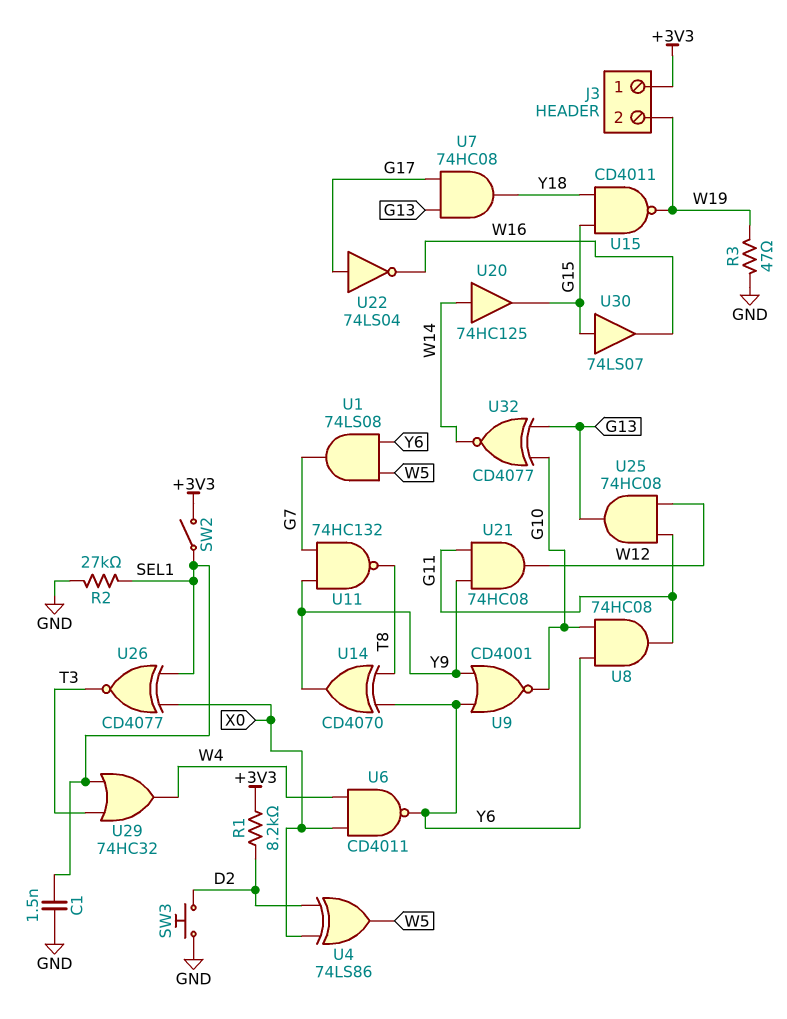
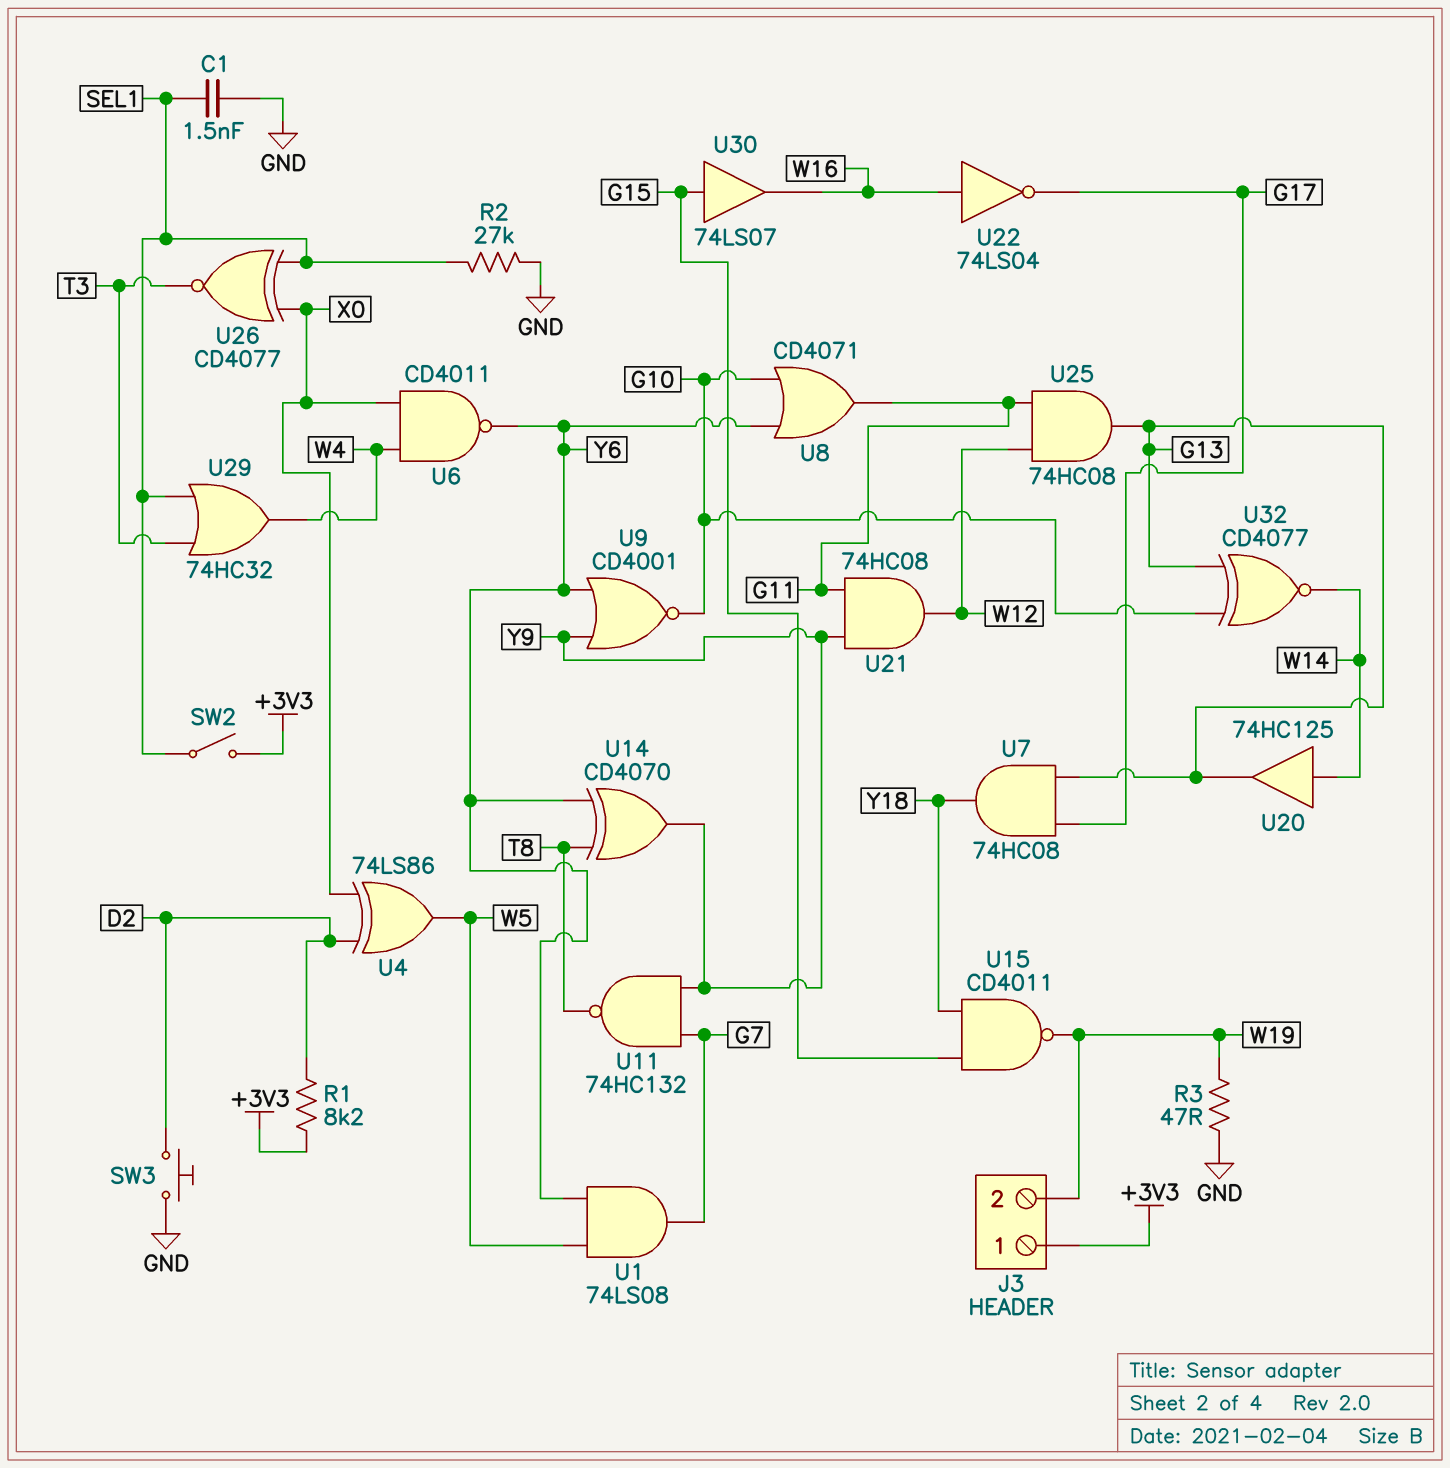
U8: AND 74HC08 (in G10, in Y6, out G11) -> OR CD4071 (in G10, in Y6, out G11)
U20: buffer 74HC125 (in W14, out G15) -> buffer 74HC125 (in W14, out G13)
U22: NOT 74LS04 (in G17, out W16) -> NOT 74LS04 (in W16, out G17)

